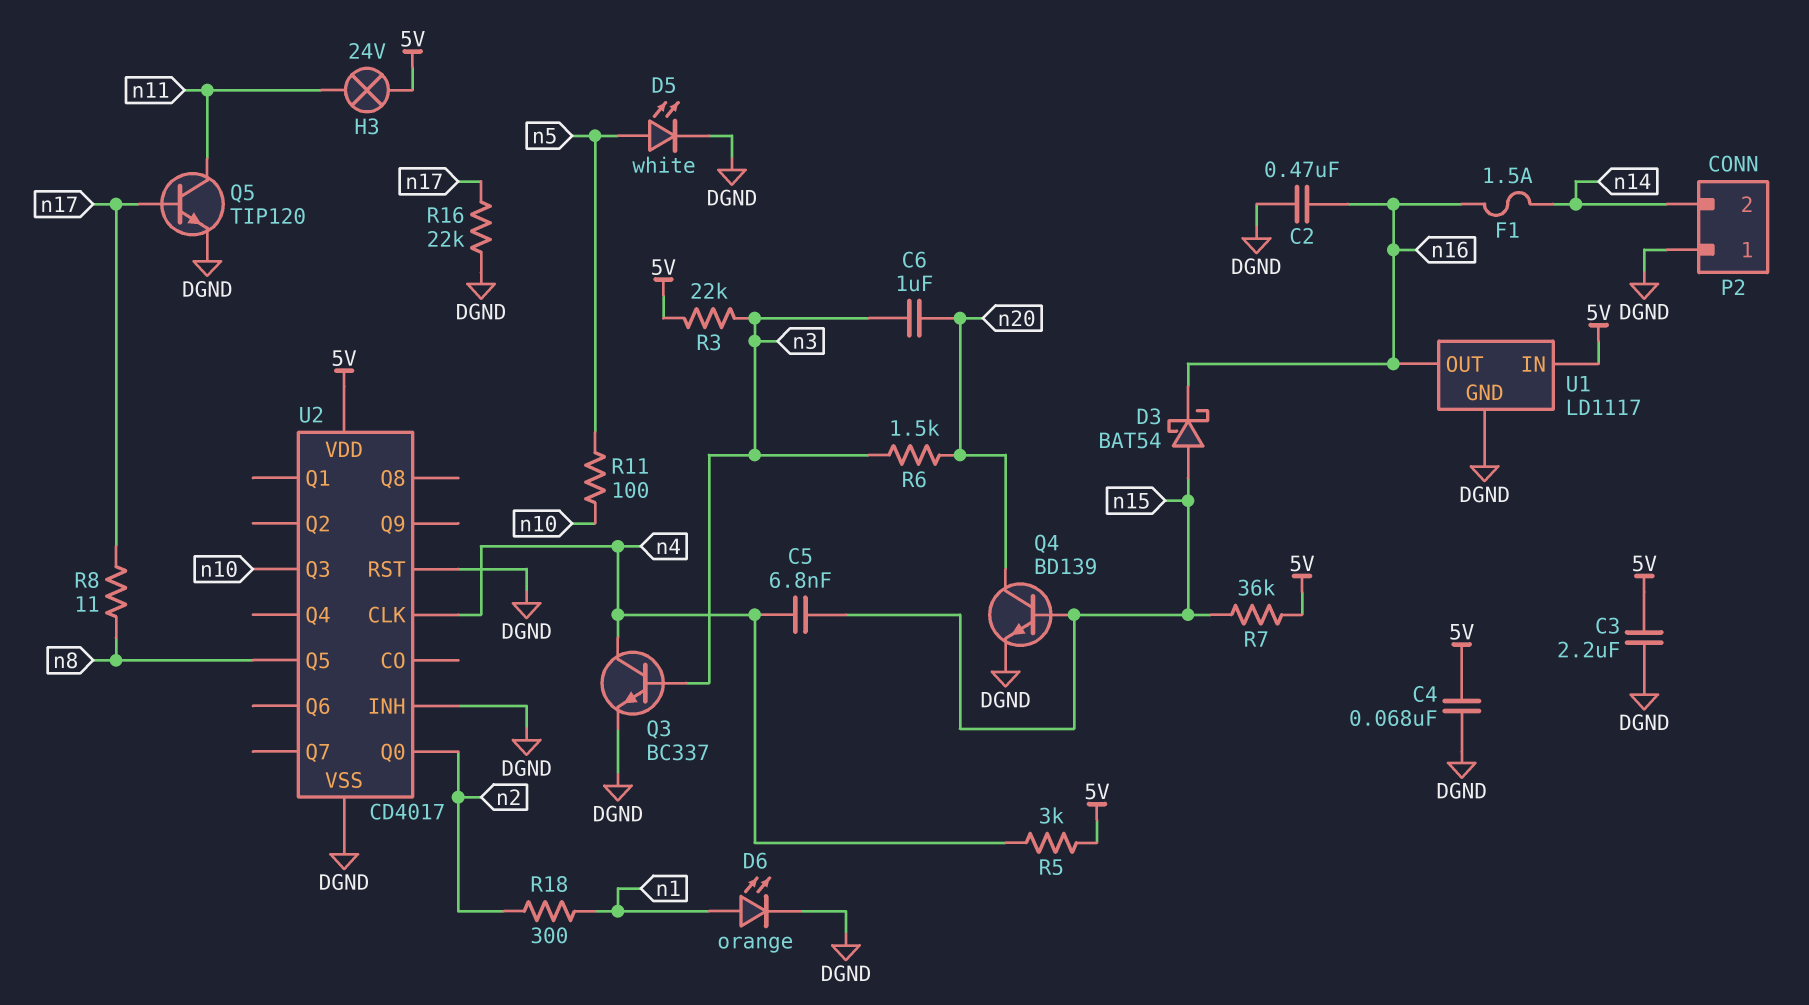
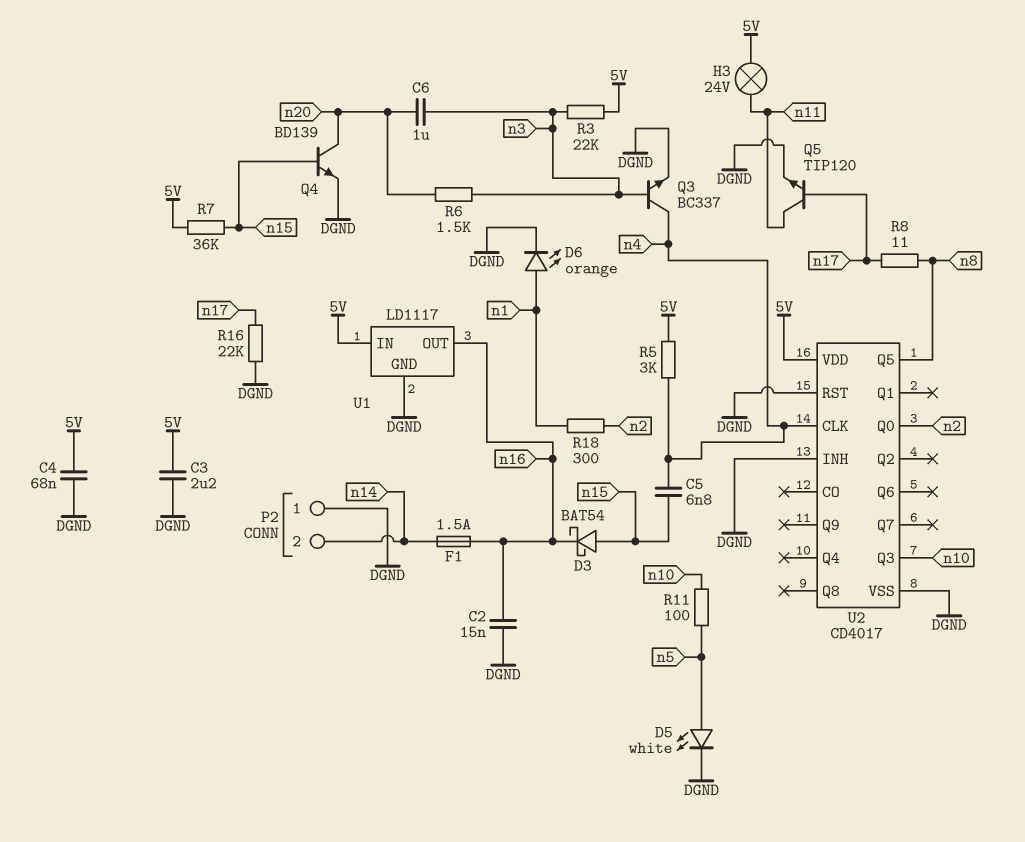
C2: 470nF (DGND, n16) -> 15nF (DGND, n16)

